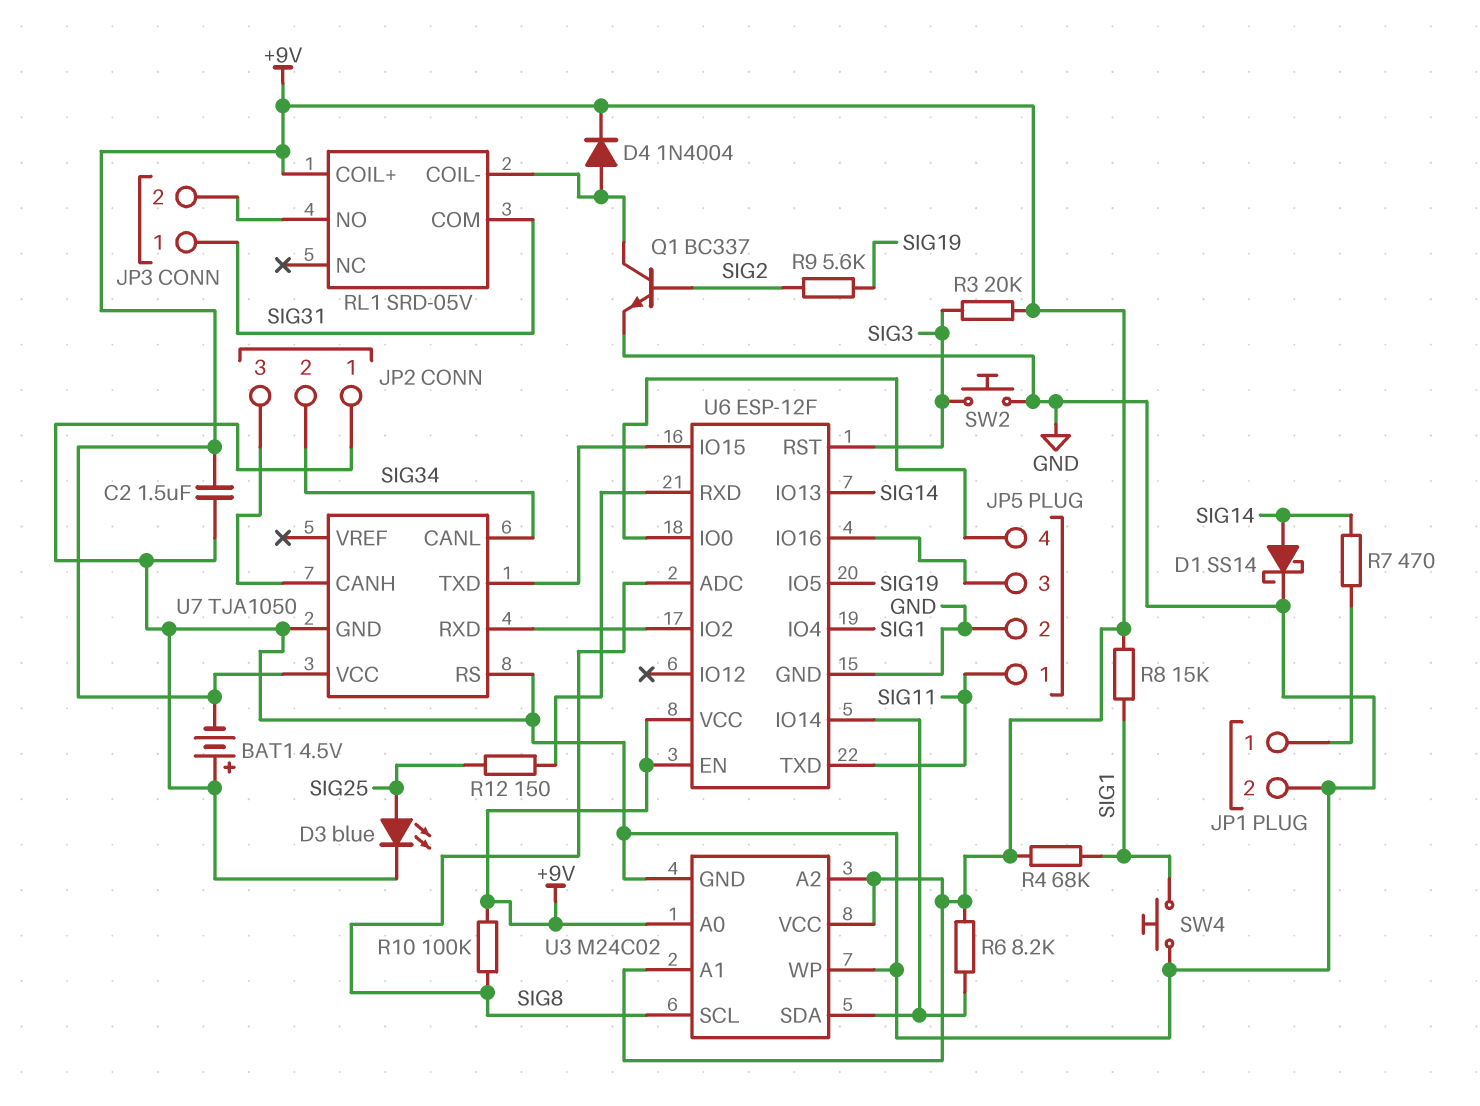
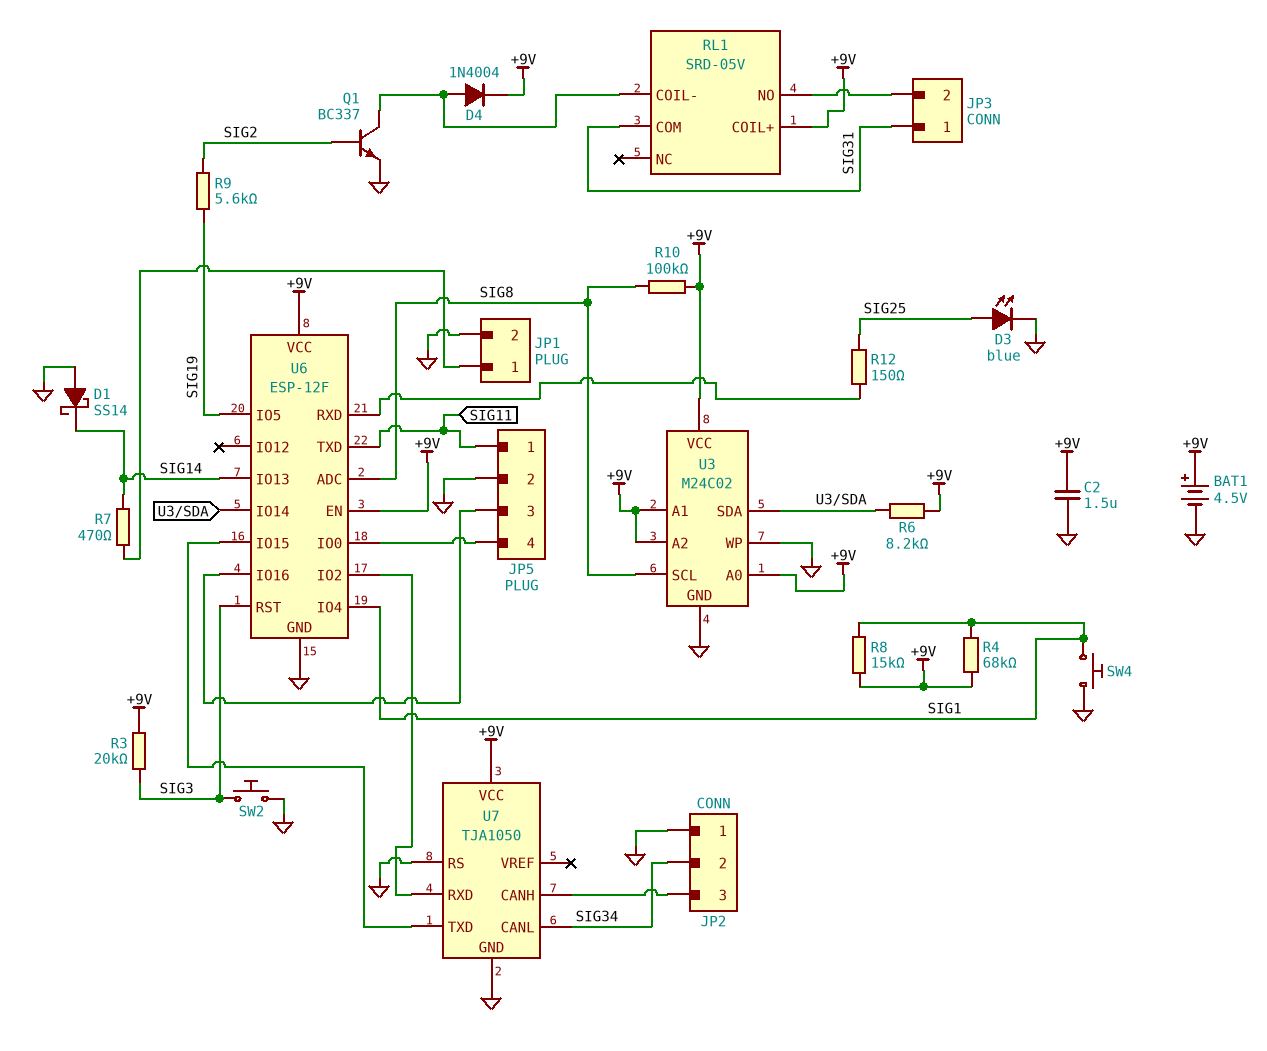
BAT1: 4.5V (plus GND, minus +9V) -> 4.5V (plus +9V, minus GND)
D1: schottky SS14 (A SIG14, K GND) -> schottky SS14 (A GND, K SIG14)

